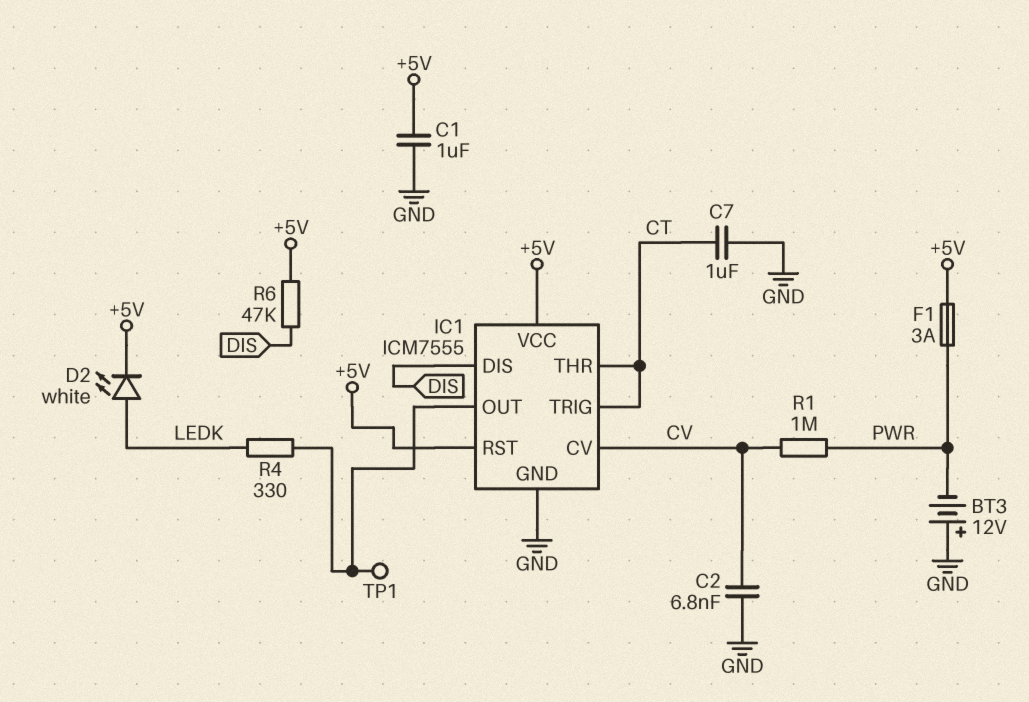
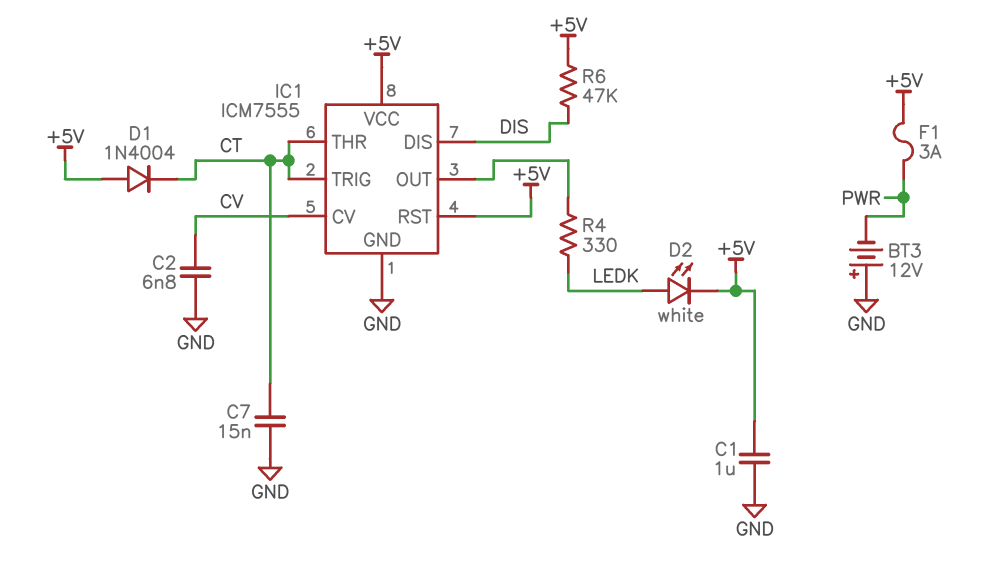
C7: 1uF (CT, GND) -> 15nF (CT, GND)
D1: none -> diode 1N4004 (A +5V, K CT)
R1: 1M (CV, PWR) -> none
TP1: test point (IC1/OUT) -> none

